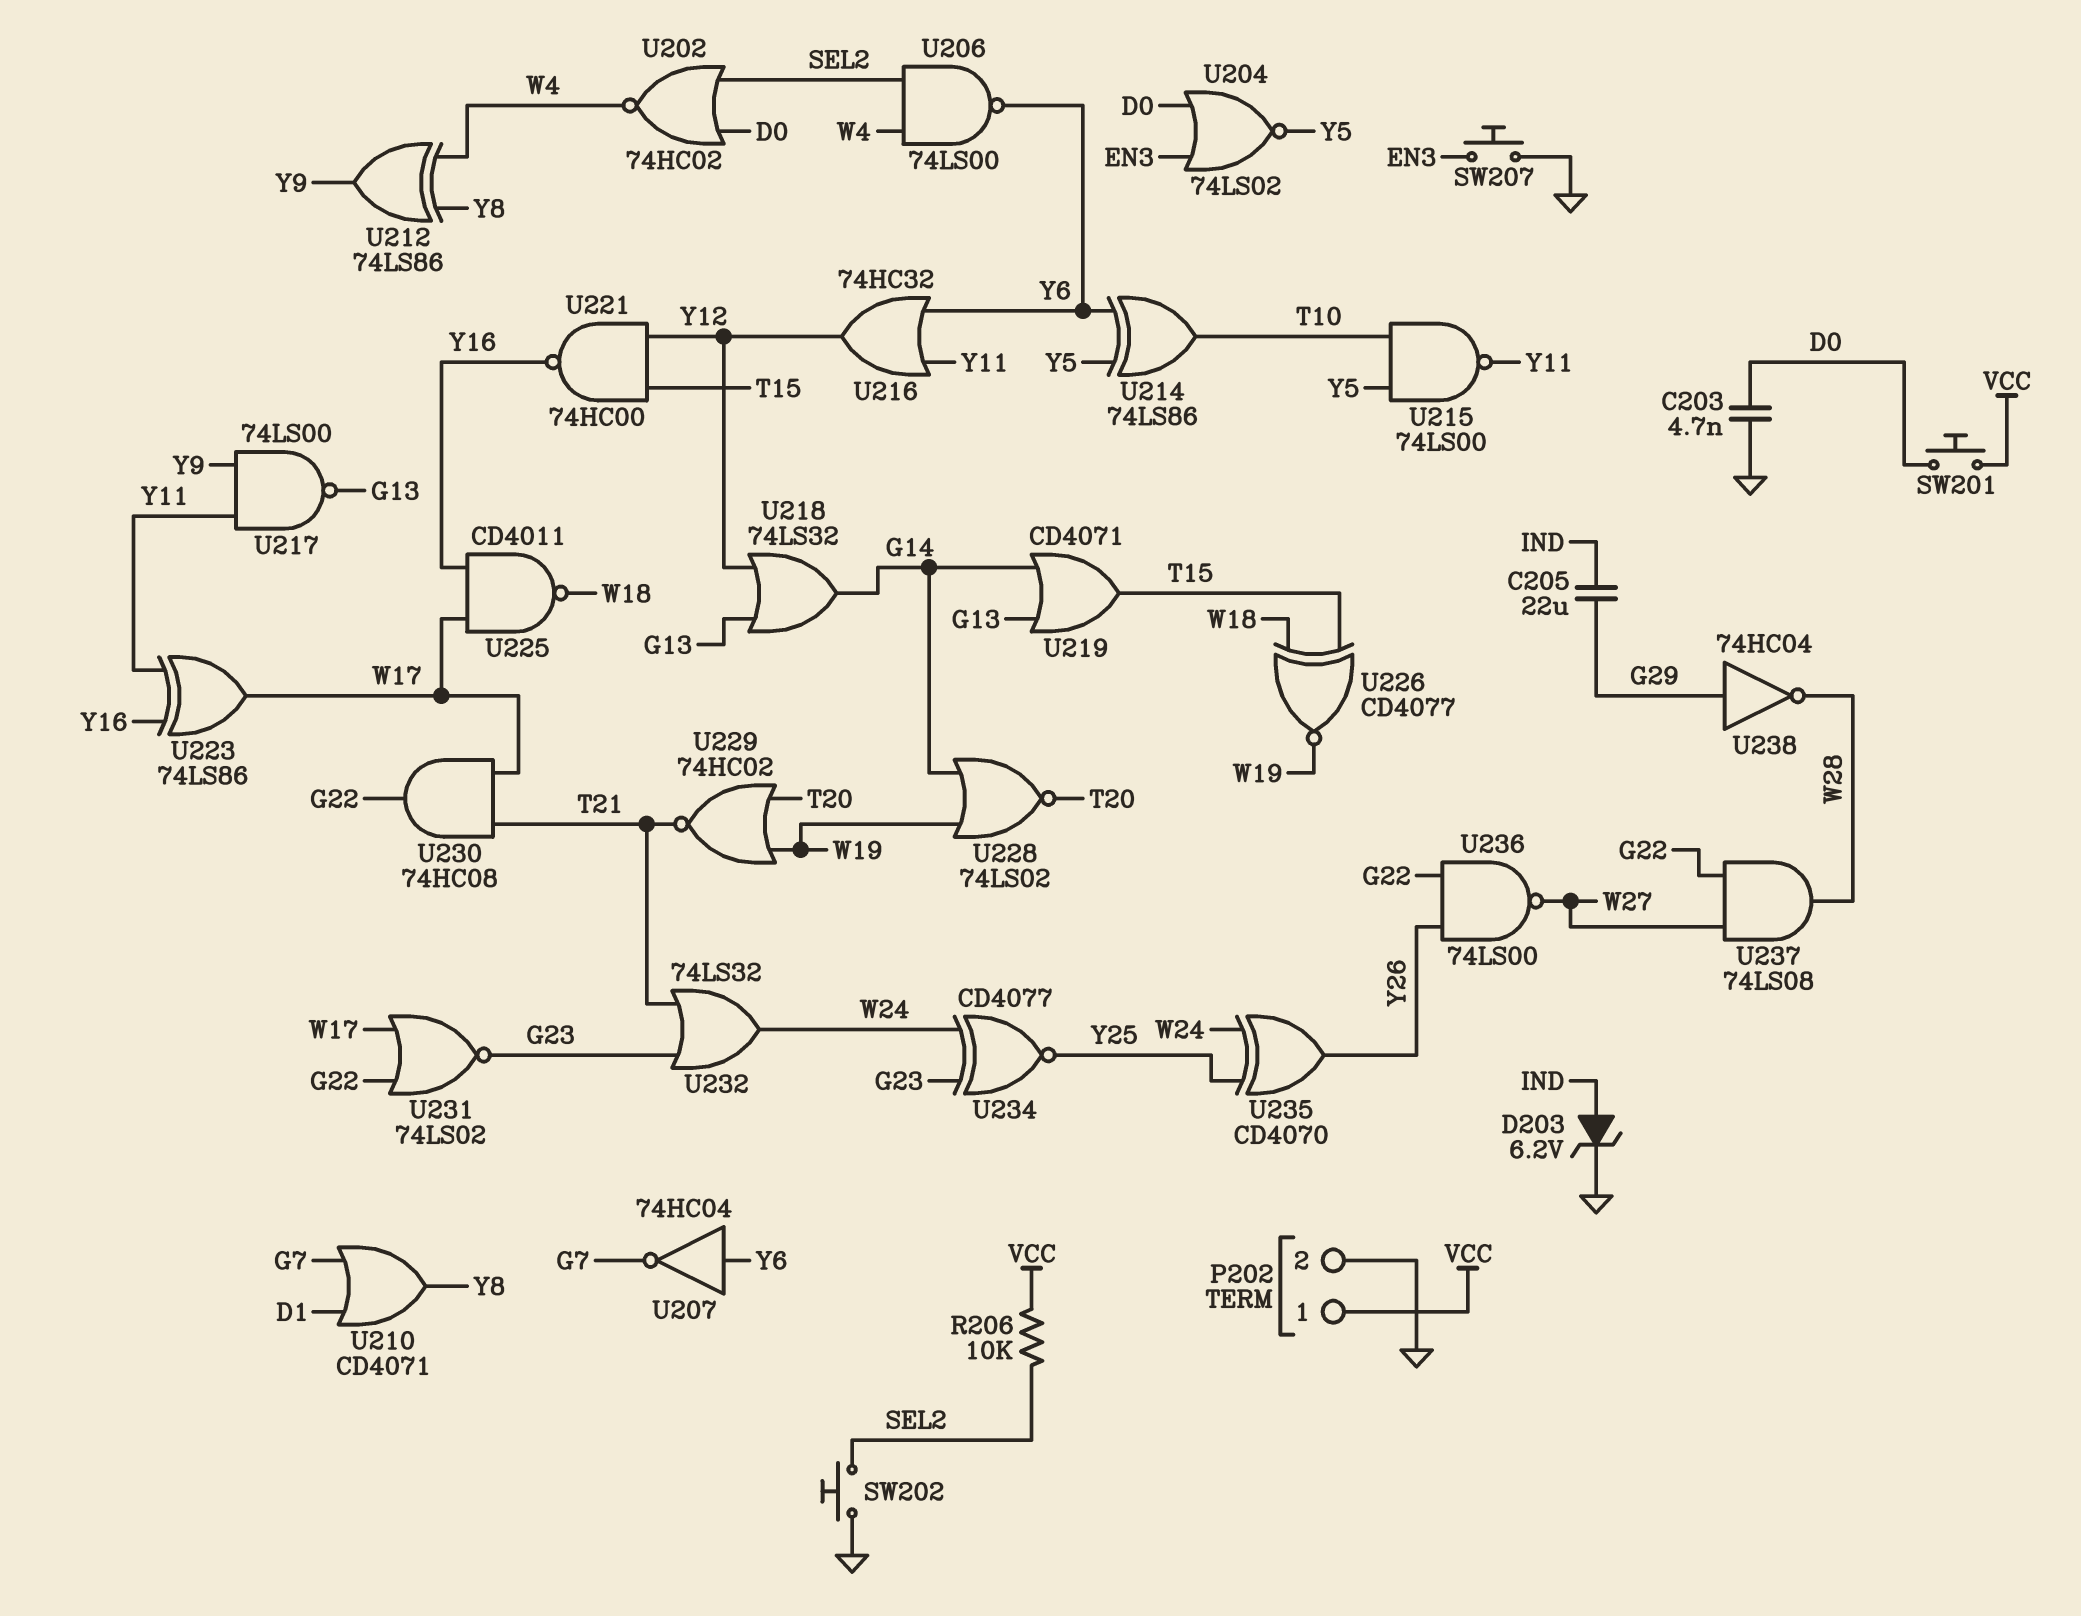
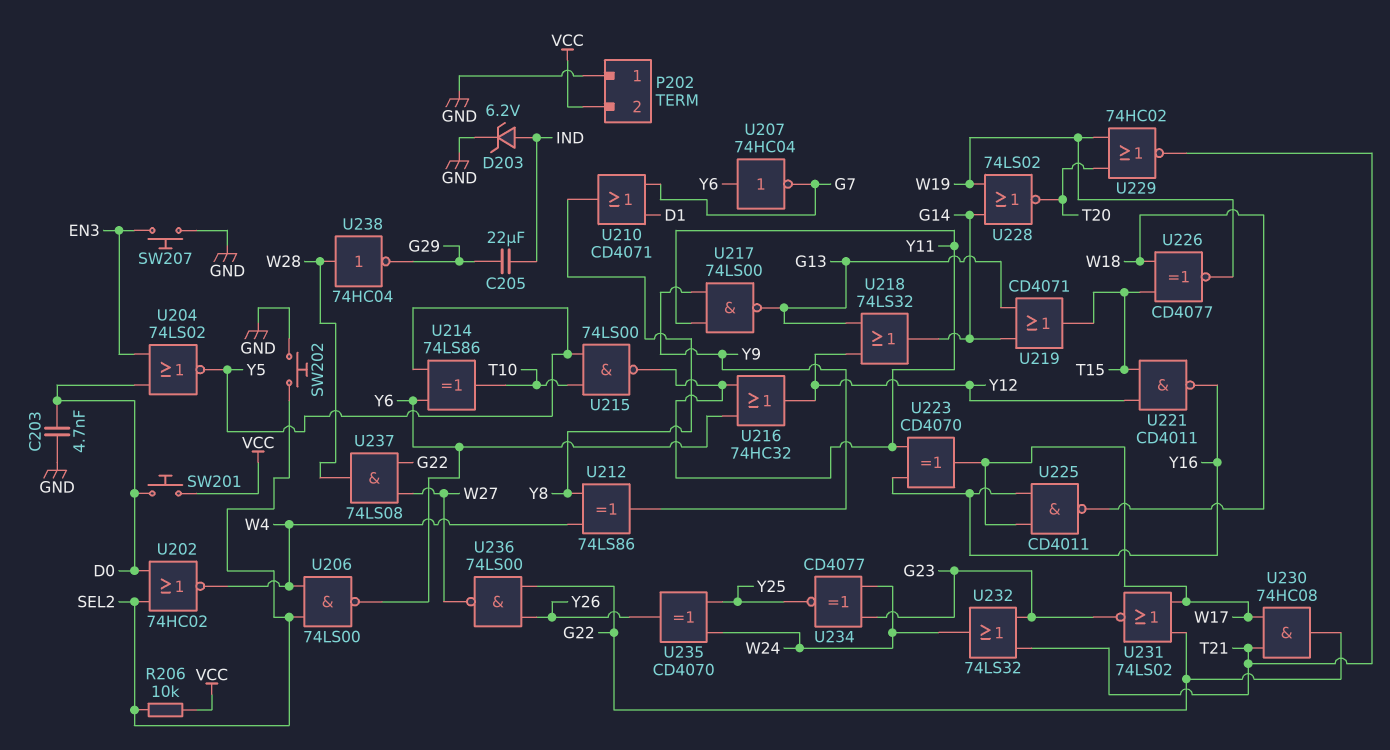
P202 pin 1: VCC -> GND
P202 pin 2: GND -> VCC
U221: NAND 74HC00 (in T15, in Y12, out Y16) -> NAND CD4011 (in T15, in Y12, out Y16)
U223: XOR 74LS86 (in Y11, in Y16, out W17) -> XOR CD4070 (in Y11, in Y16, out W17)
U238: NOT 74HC04 (in G29, out W28) -> NOT 74HC04 (in W28, out G29)

